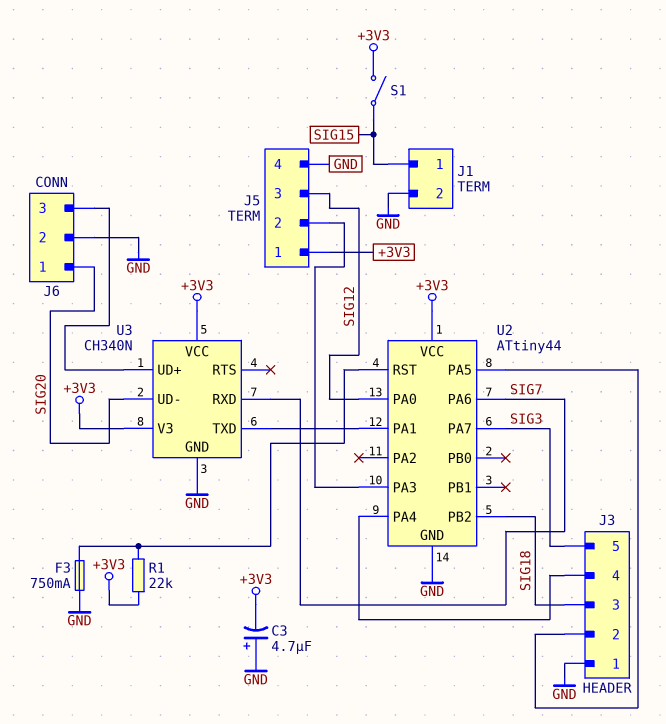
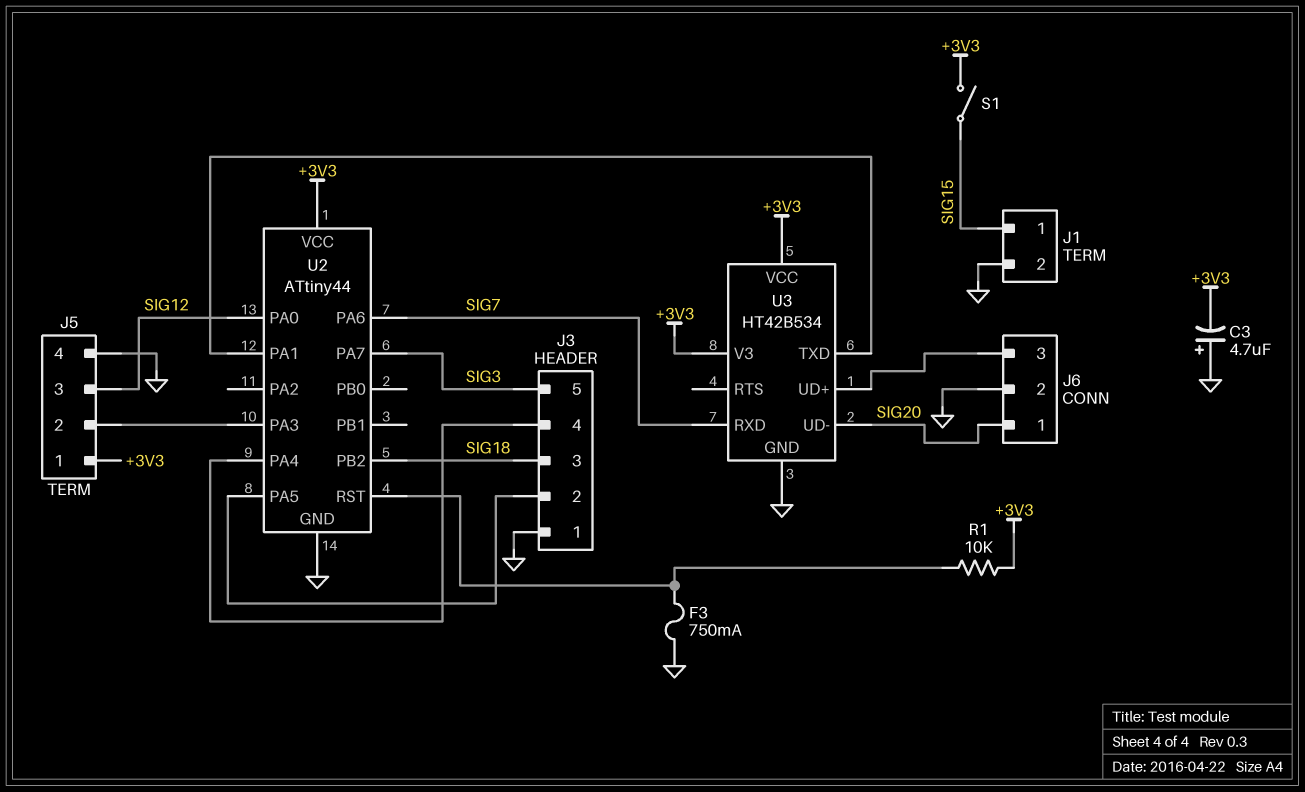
R1: 22k (+3V3, U2/RST) -> 10k (+3V3, U2/RST)
U3: CH340N -> HT42B534

